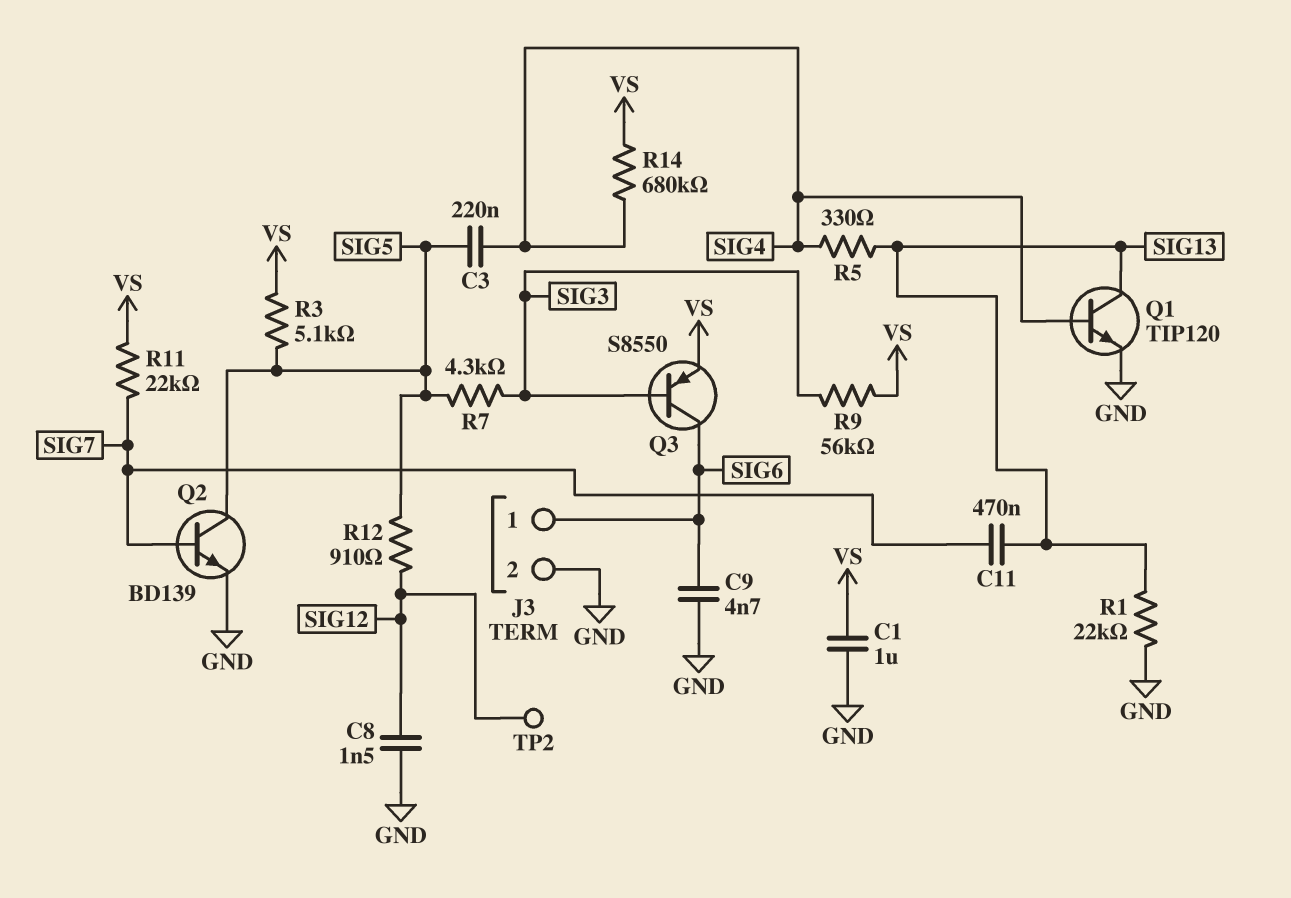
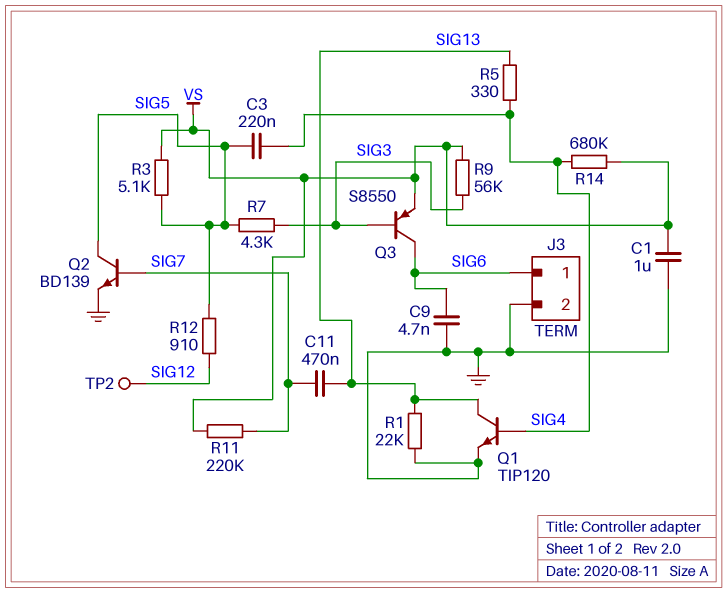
C8: 1.5nF (GND, SIG12) -> none
R11: 22k (SIG7, VS) -> 220k (SIG7, VS)

